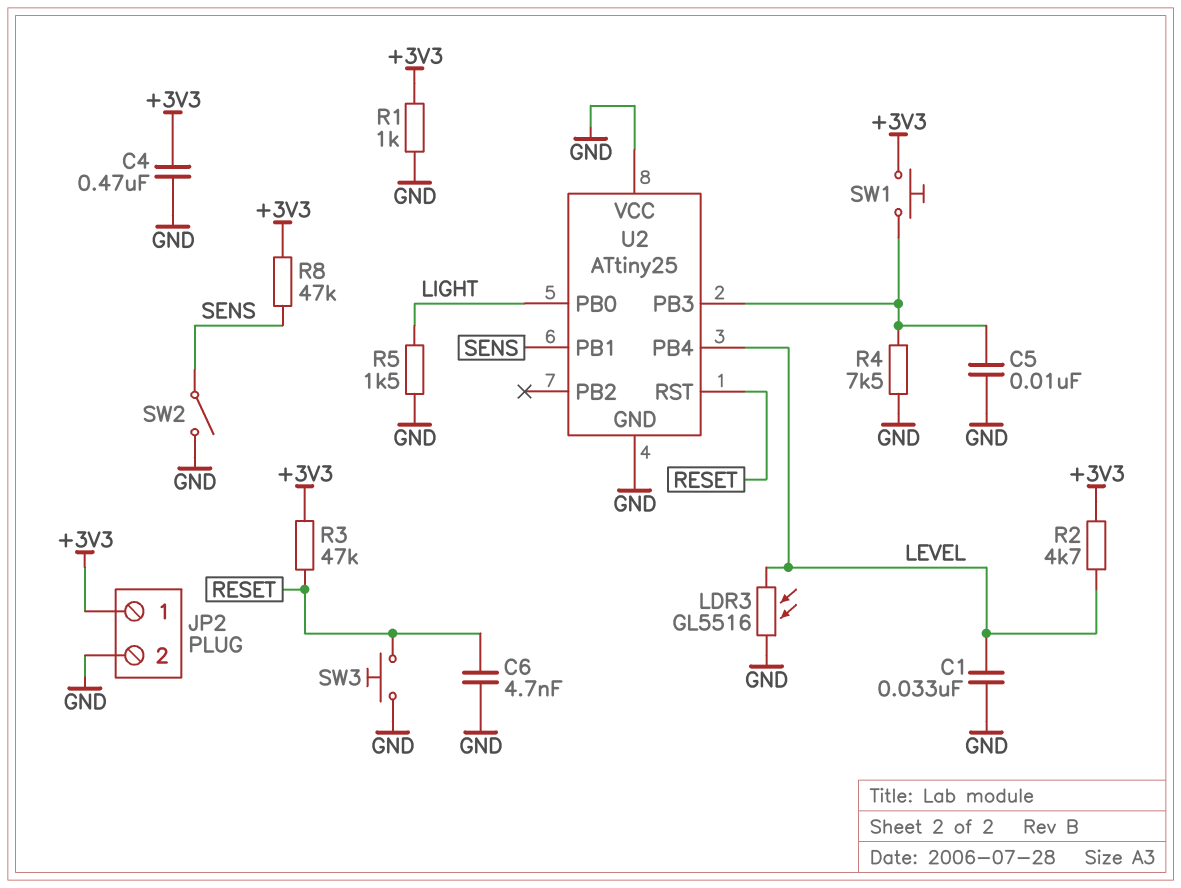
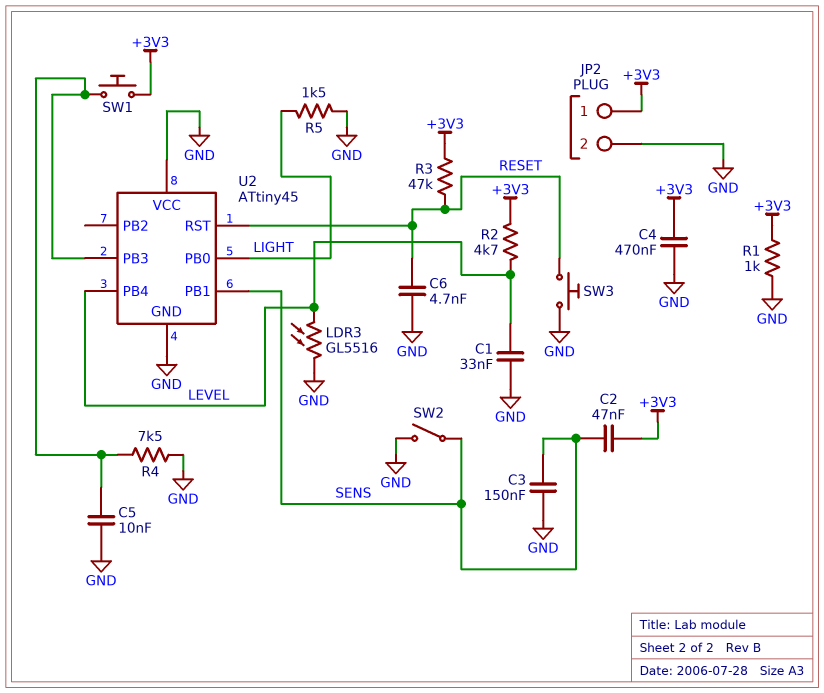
C2: none -> 47nF (+3V3, SENS)
C3: none -> 150nF (GND, SENS)
R8: 47k (+3V3, SENS) -> none
U2: ATtiny25 -> ATtiny45

